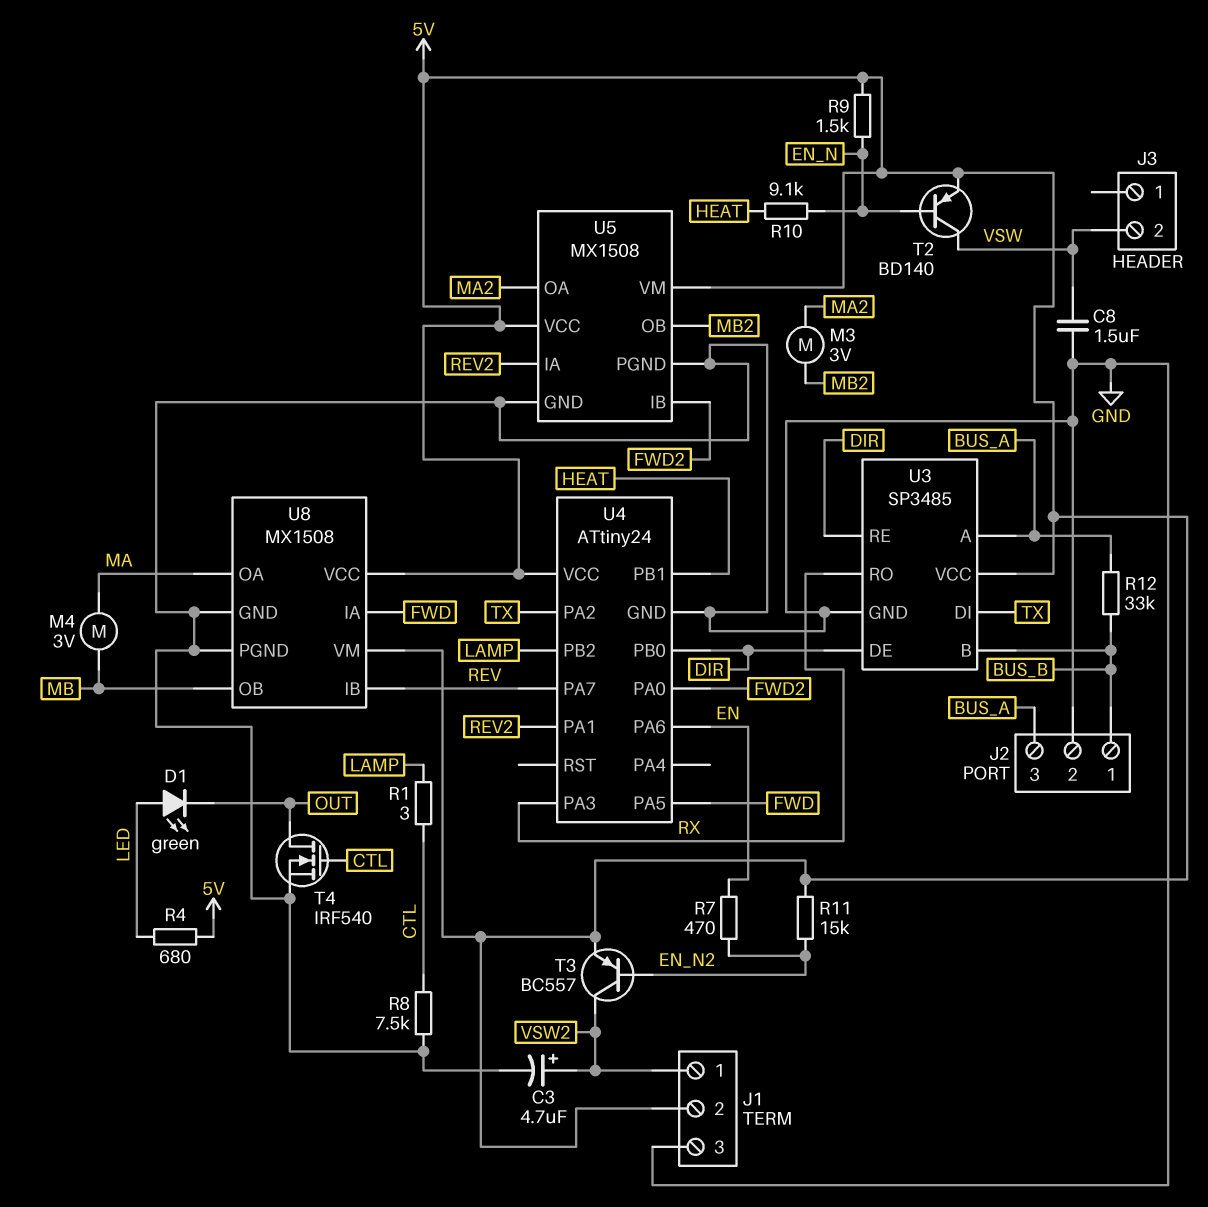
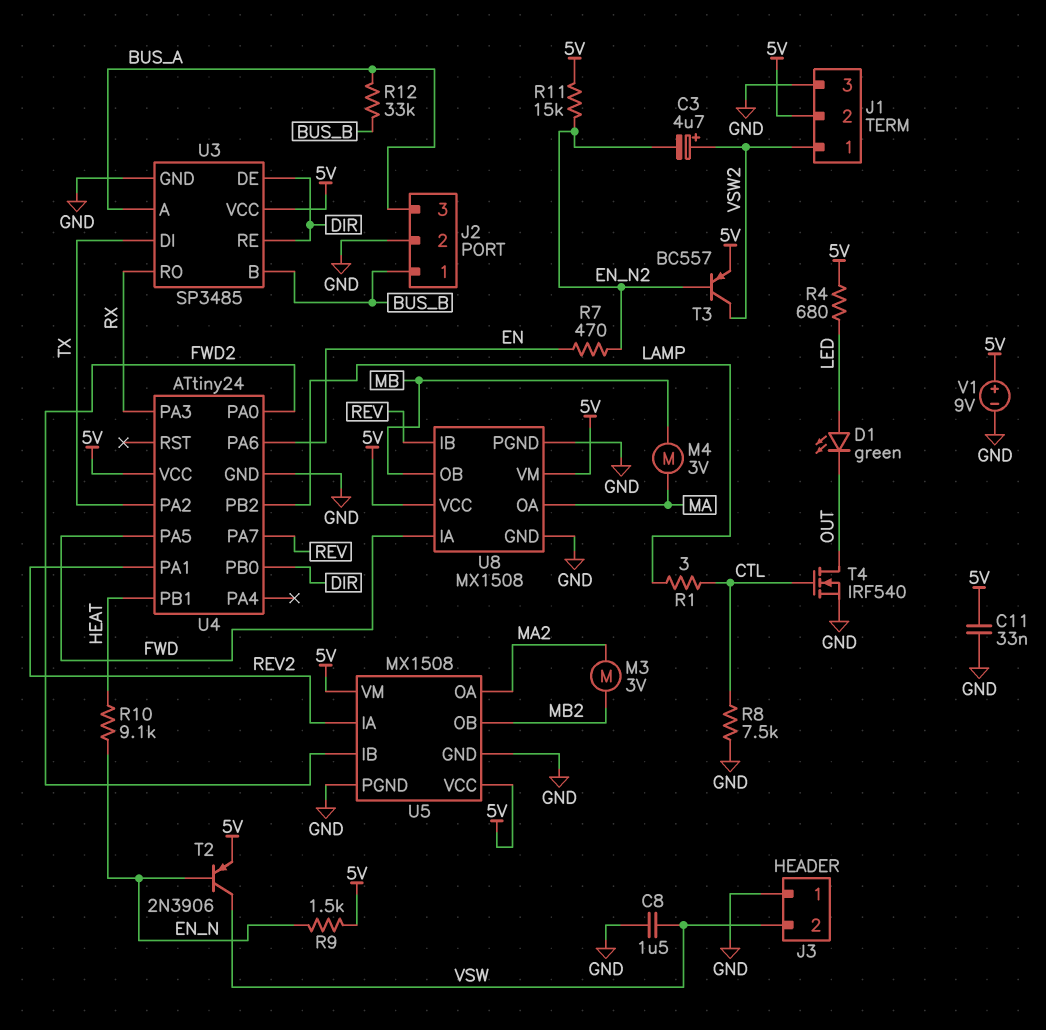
C3: 4.7uF (plus VSW2, minus GND) -> 4.7uF (plus VSW2, minus EN_N2)
C11: none -> 33nF (5V, GND)
J3 pin 1: none -> GND
T2: PNP BD140 (B EN_N, C VSW, E 5V) -> PNP 2N3906 (B EN_N, C VSW, E 5V)
V1: none -> 9V (plus 5V, minus GND)

